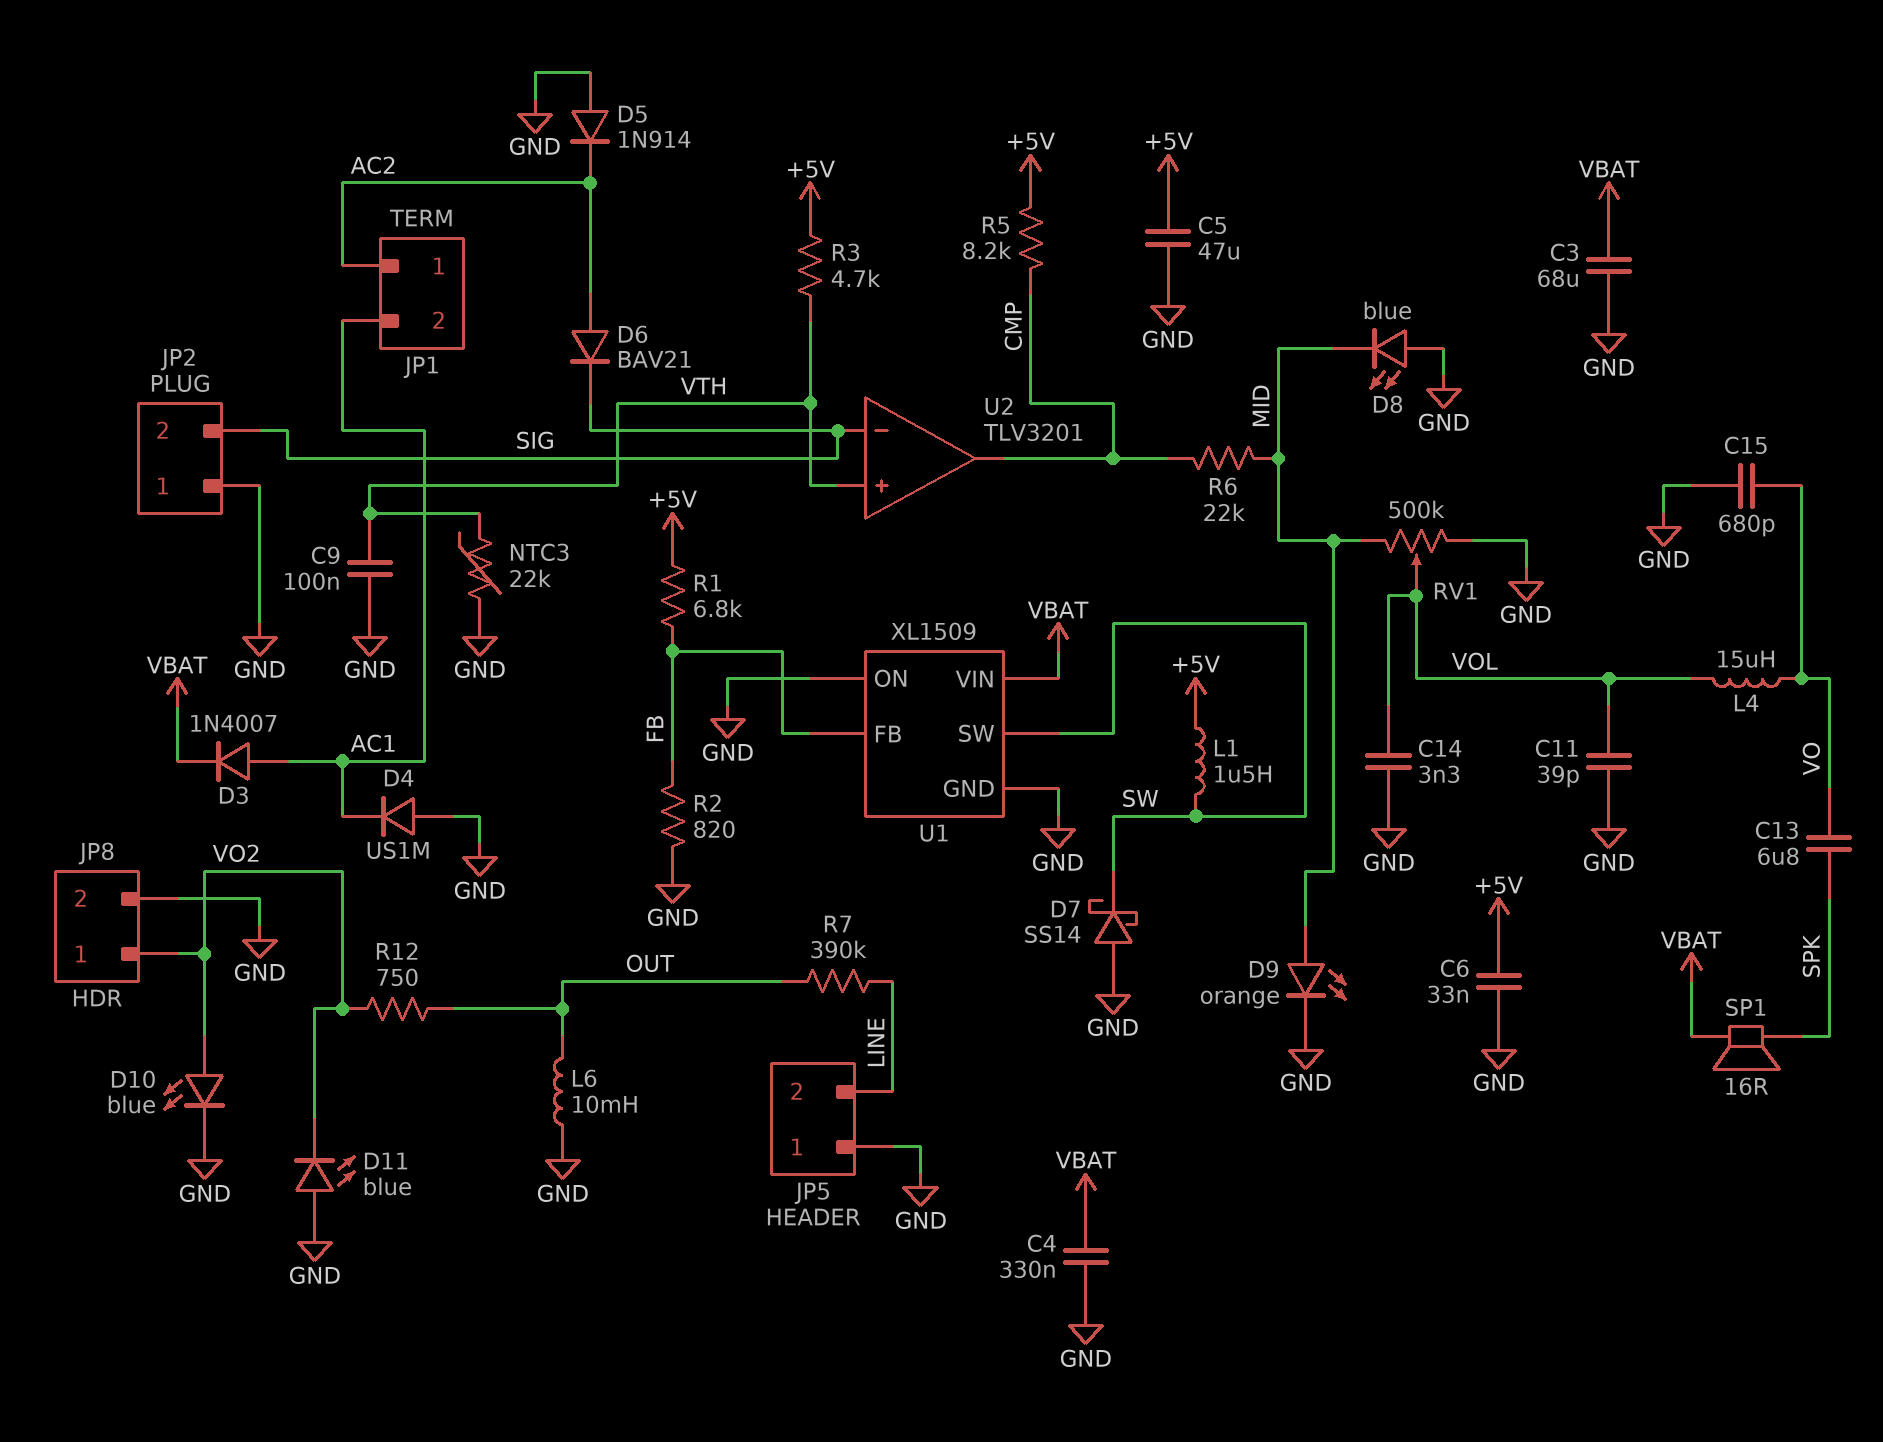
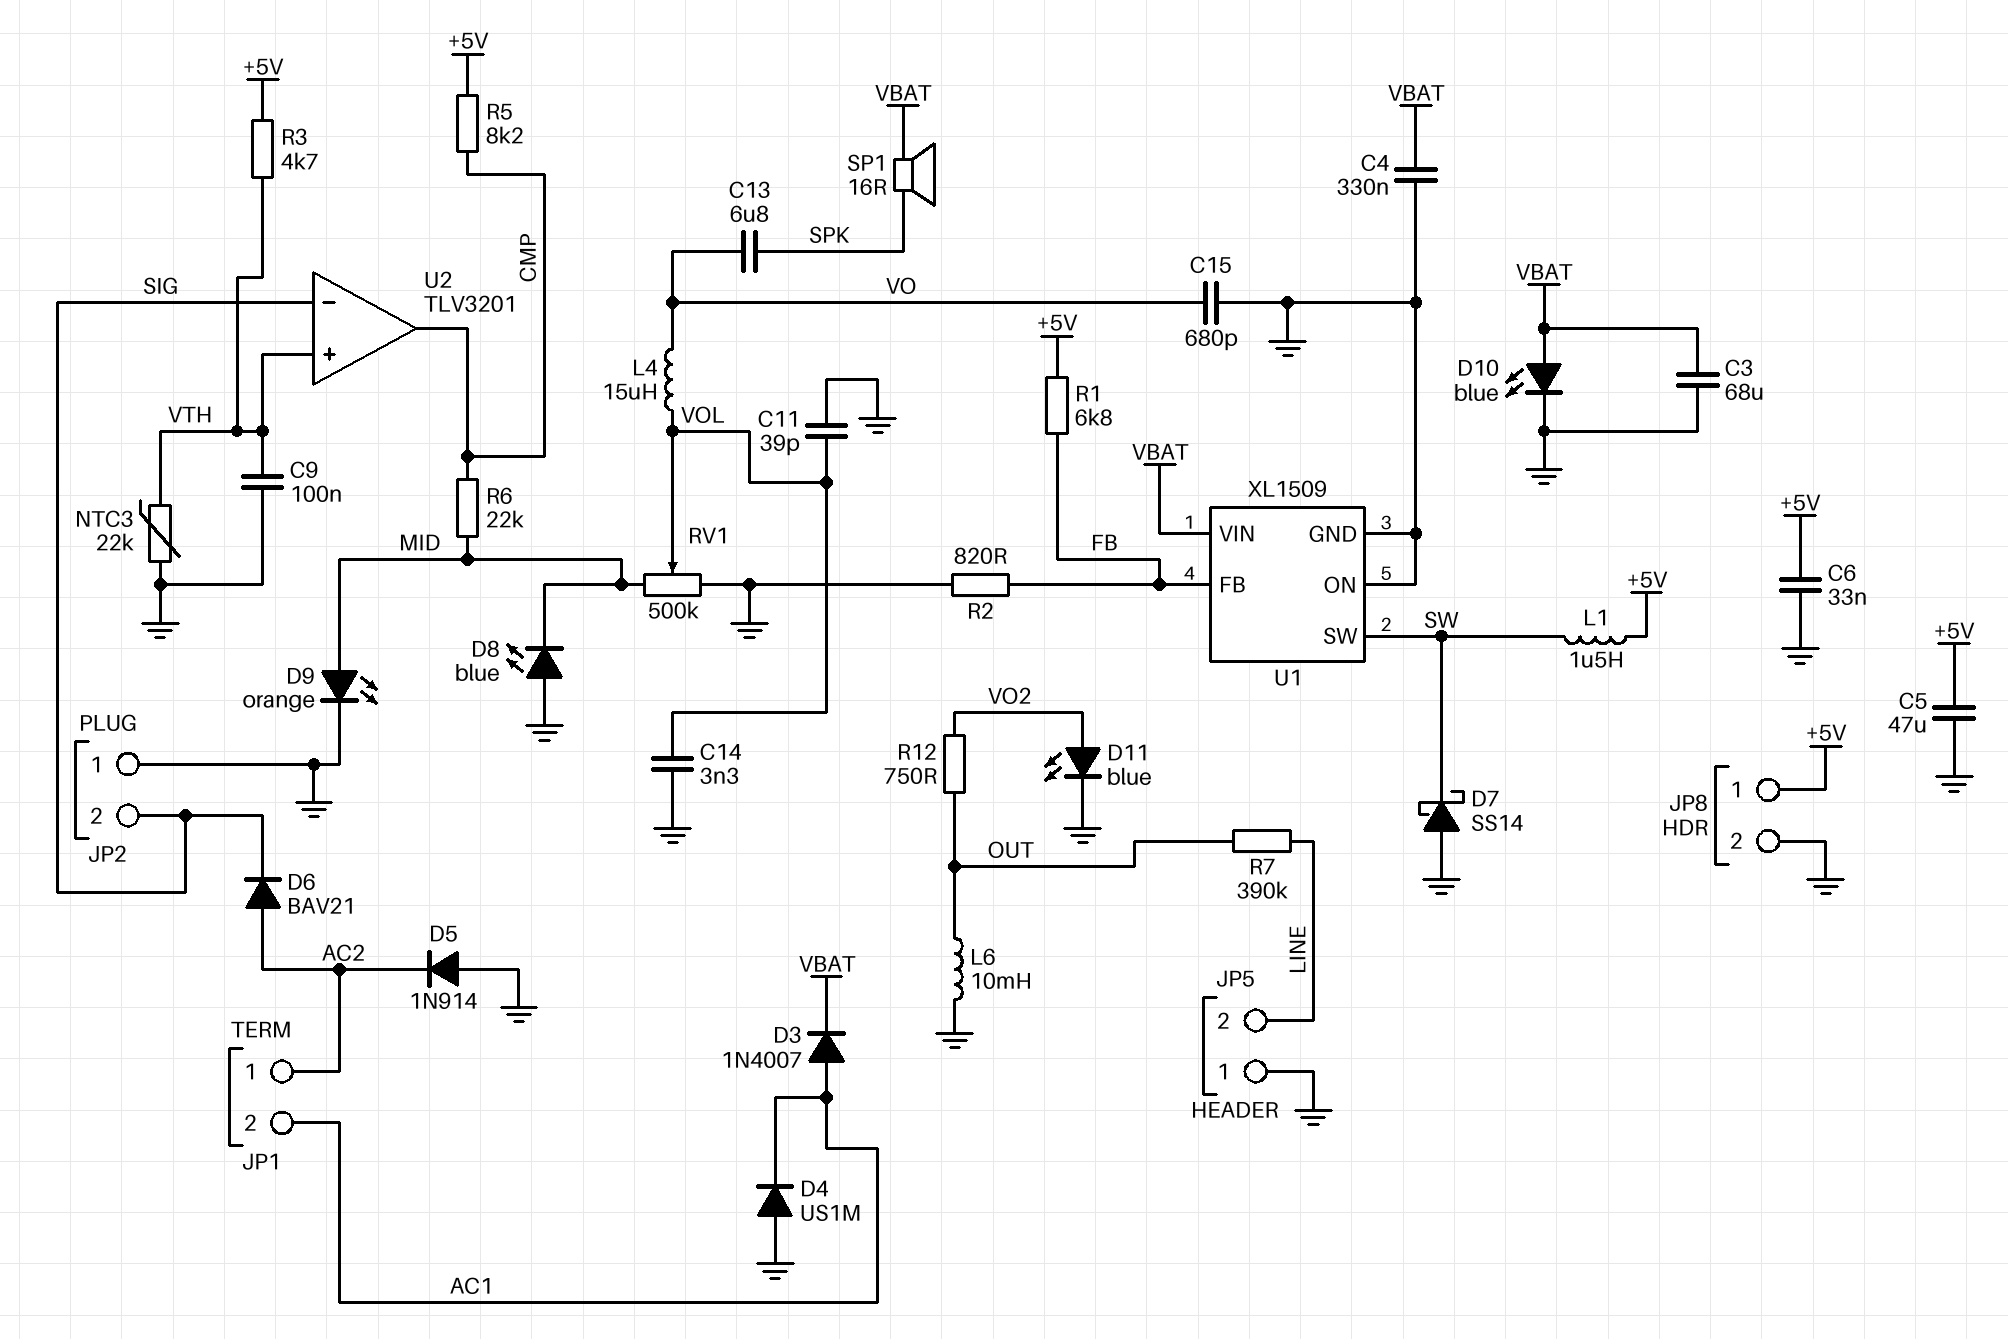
D10: LED blue (A VO2, K GND) -> LED blue (A VBAT, K GND)
D11: LED blue (A GND, K VO2) -> LED blue (A VO2, K GND)
JP8 pin 1: VO2 -> +5V

